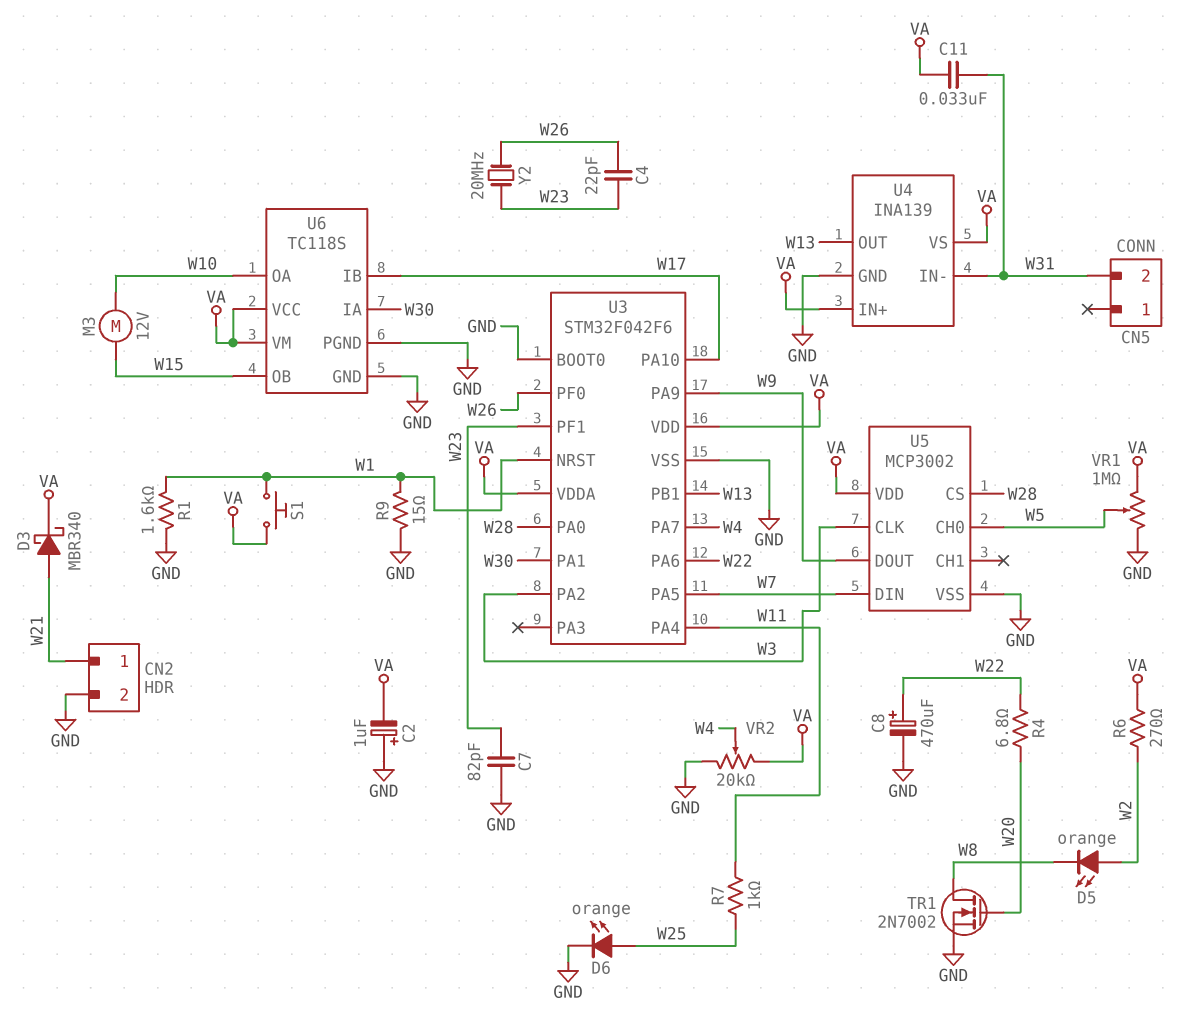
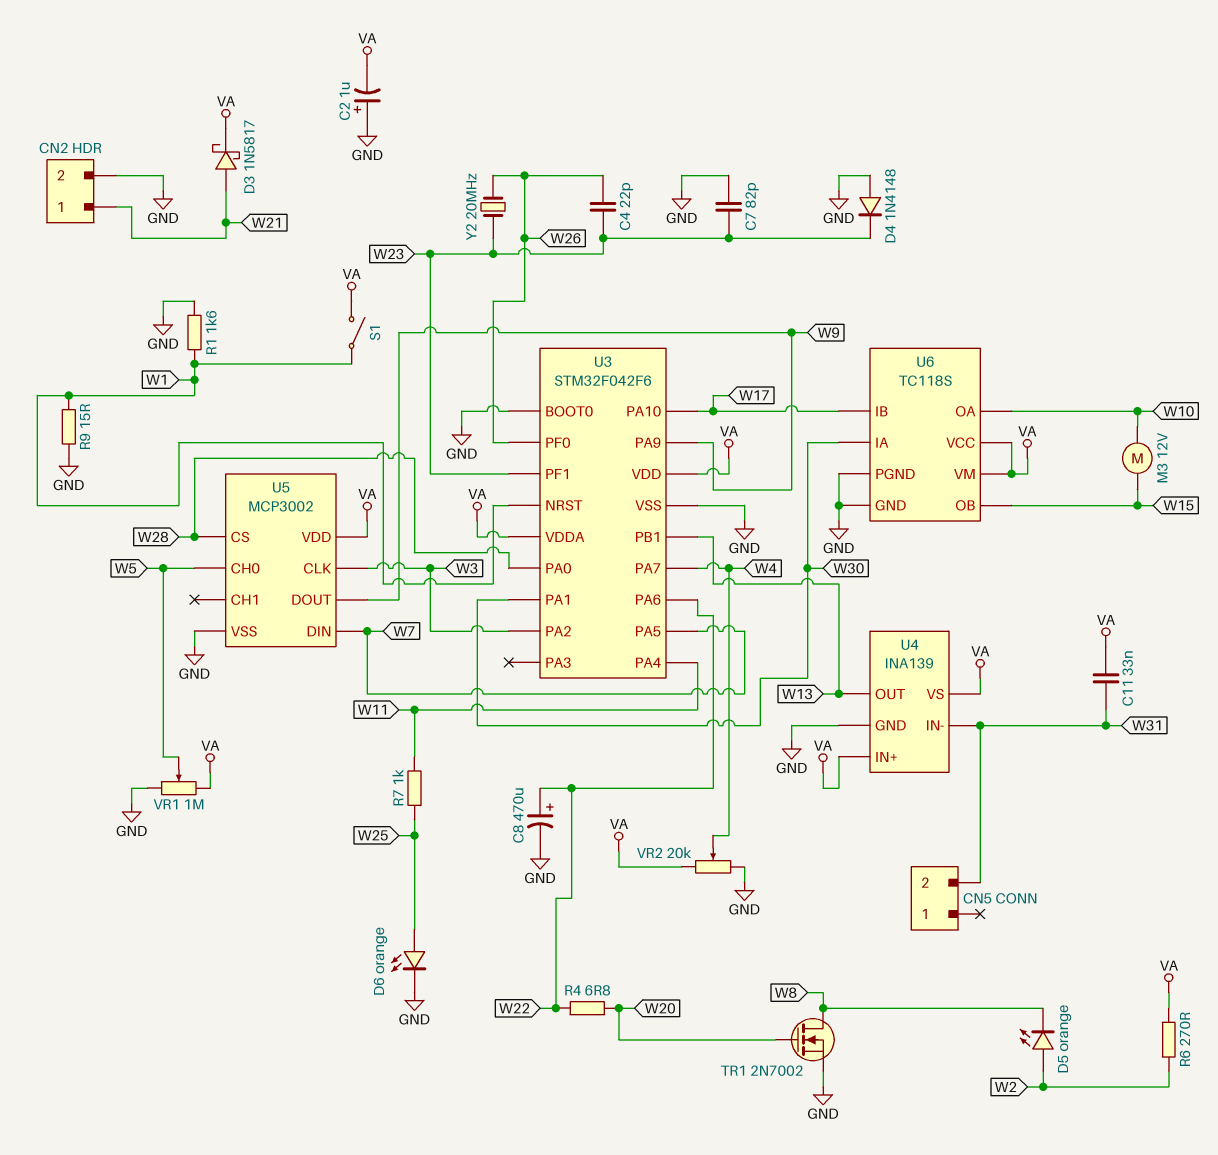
D3: schottky MBR340 (A W21, K VA) -> schottky 1N5817 (A W21, K VA)
D4: none -> diode 1N4148 (A GND, K W23)
S1: button (VA, W1) -> switch (VA, W1)

